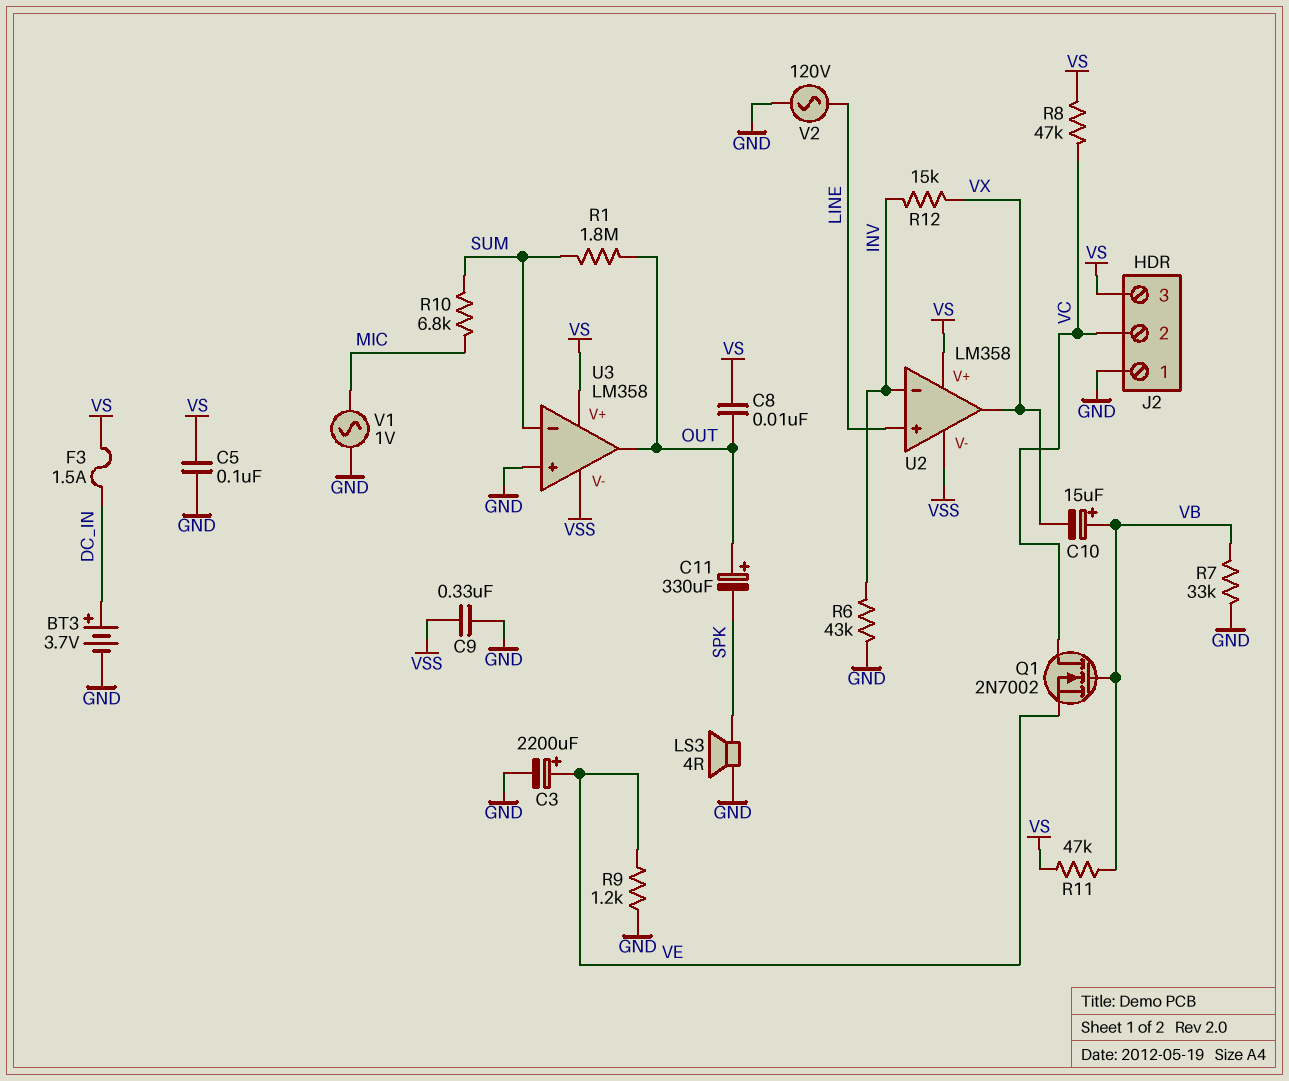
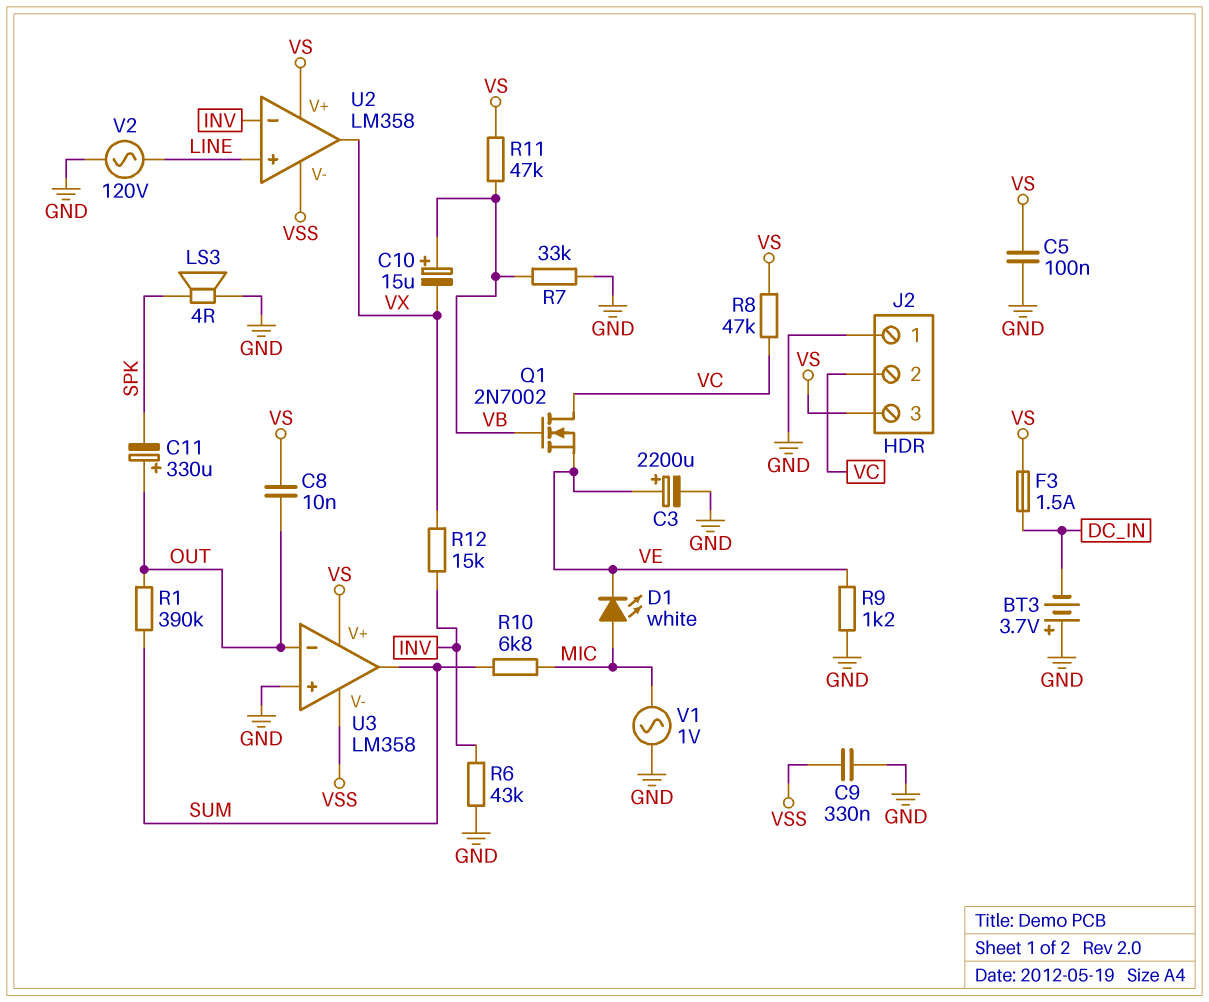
BT3: 3.7V (plus DC_IN, minus GND) -> 3.7V (plus GND, minus DC_IN)
D1: none -> LED white (A MIC, K VE)
R1: 1.8M (OUT, SUM) -> 390k (OUT, SUM)
U3 pin in-: SUM -> OUT
U3 pin out: OUT -> SUM

